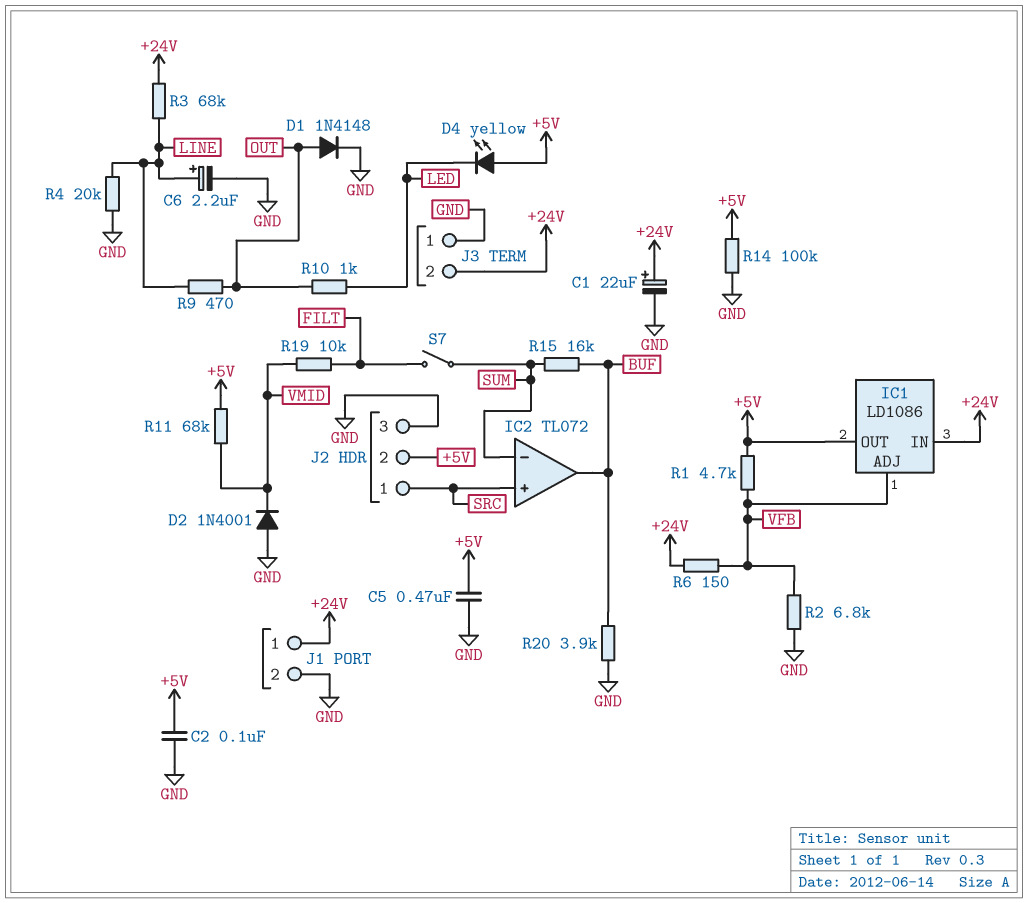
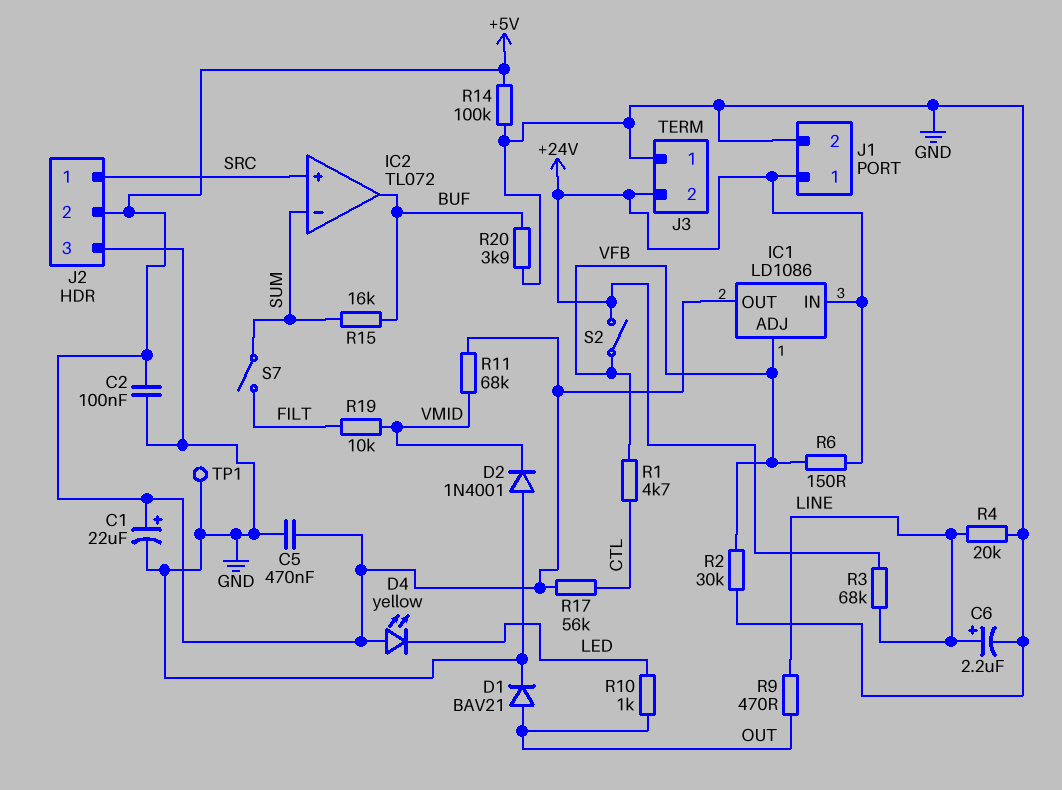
C1: 22uF (plus +24V, minus GND) -> 22uF (plus +5V, minus GND)
D1: diode 1N4148 (A OUT, K GND) -> diode BAV21 (A OUT, K GND)
R1: 4.7k (+5V, VFB) -> 4.7k (CTL, VFB)
R2: 6.8k (GND, VFB) -> 30k (GND, VFB)
R17: none -> 56k (+5V, CTL)
S2: none -> switch (+24V, VFB)
TP1: none -> test point (GND)

